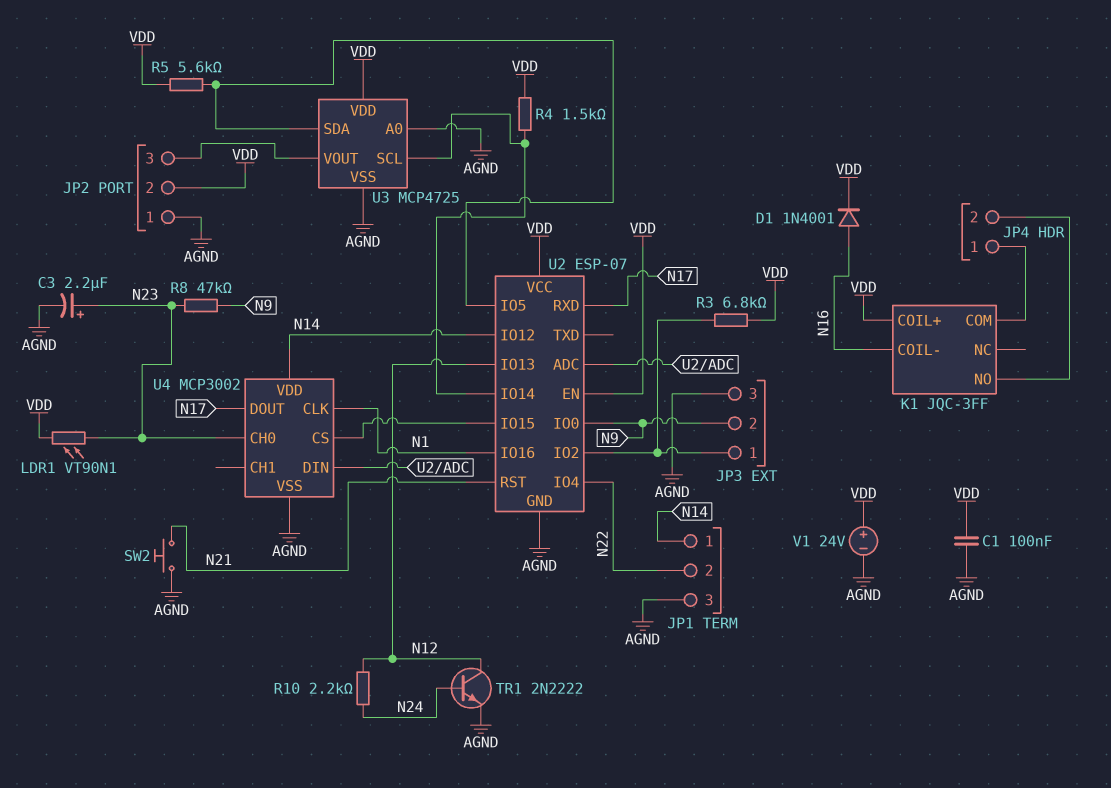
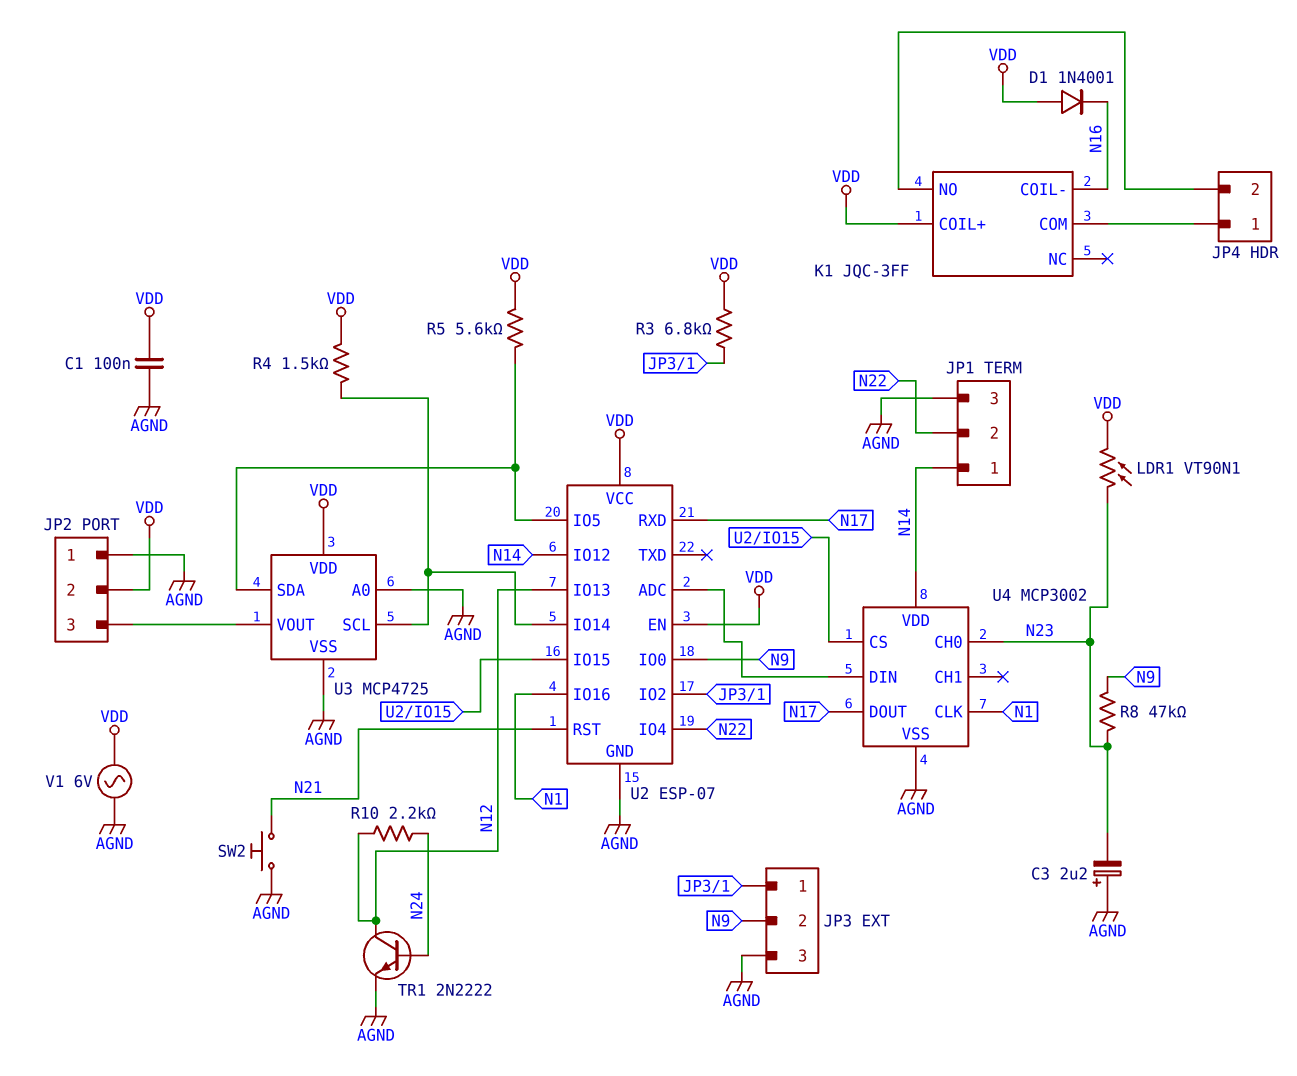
C3: 2.2uF (plus N23, minus AGND) -> 2.2uF (plus AGND, minus N23)
D1: diode 1N4001 (A N16, K VDD) -> diode 1N4001 (A VDD, K N16)
V1: 24V (plus VDD, minus AGND) -> AC 6V (AGND, VDD)

